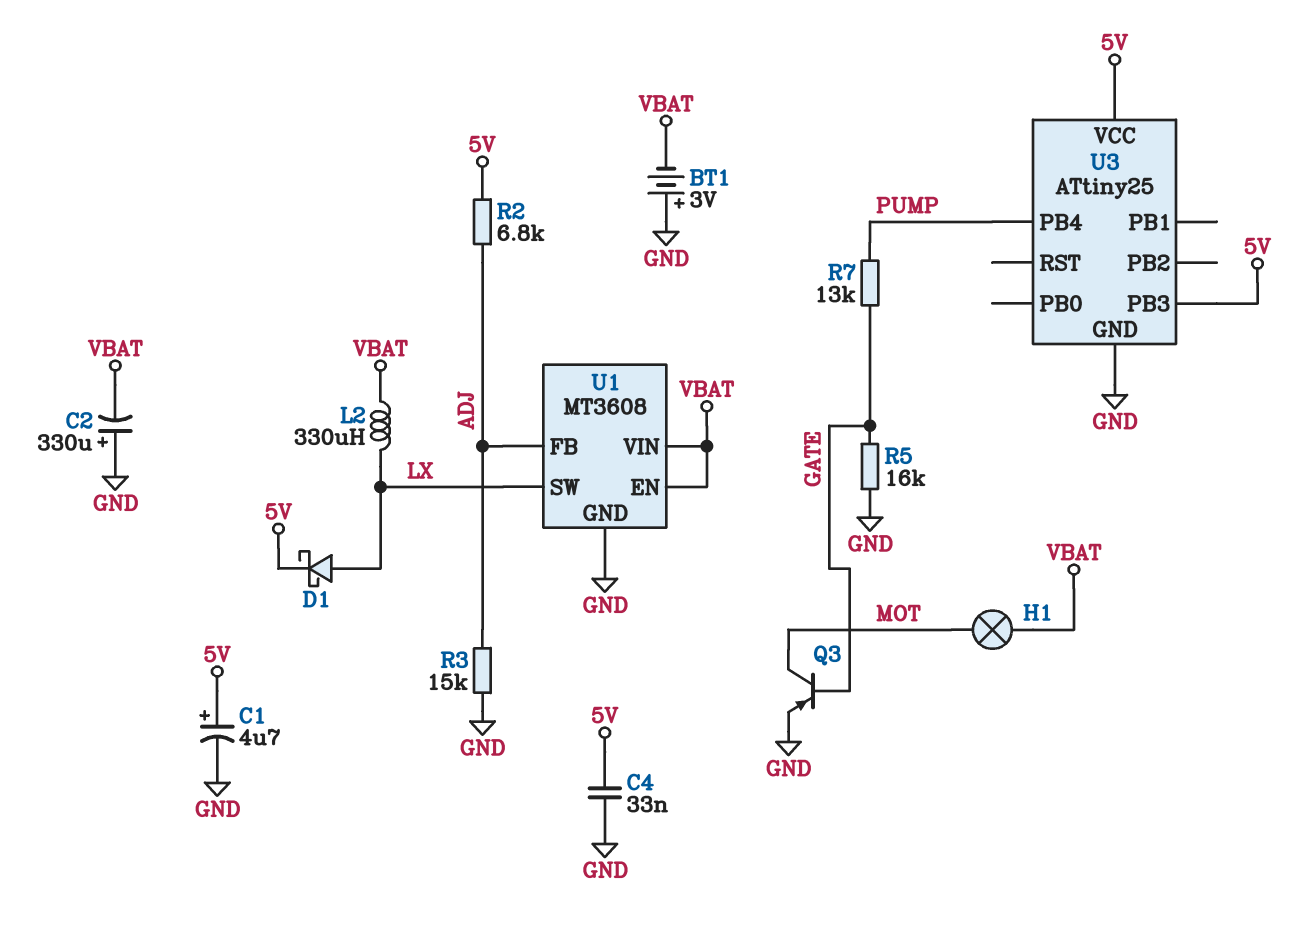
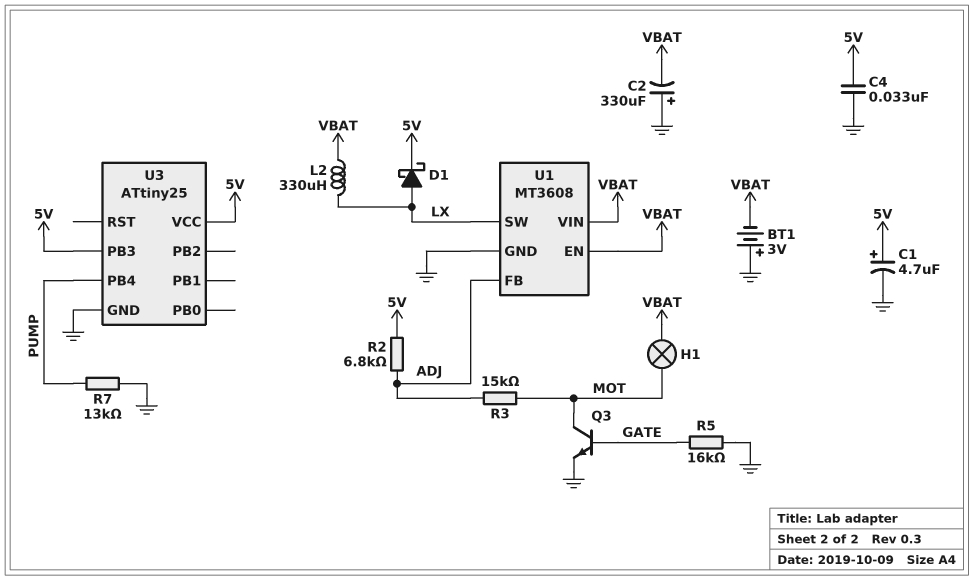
Q3: PNP (B GATE, C MOT, E GND) -> NPN (B GATE, C MOT, E GND)
R3: 15k (ADJ, GND) -> 15k (ADJ, MOT)
R7: 13k (GATE, PUMP) -> 13k (GND, PUMP)

